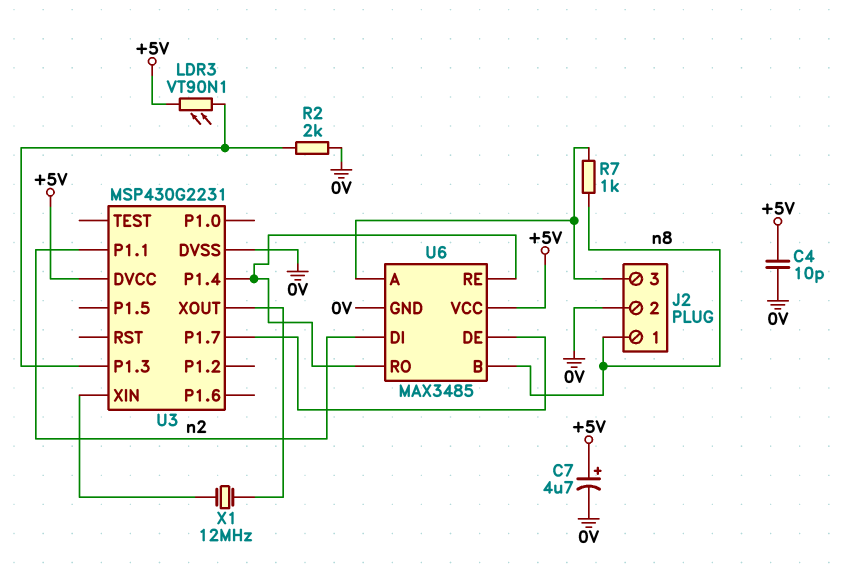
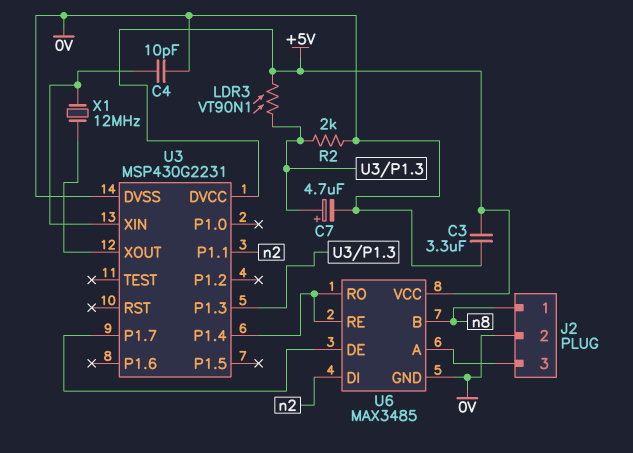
C3: none -> 3.3uF (+5V, 0V)
C4: 10pF (+5V, 0V) -> 10pF (0V, U3/XIN)
C7: 4.7uF (plus +5V, minus 0V) -> 4.7uF (plus U3/P1.3, minus 0V)
R7: 1k (J2/3, n8) -> none

